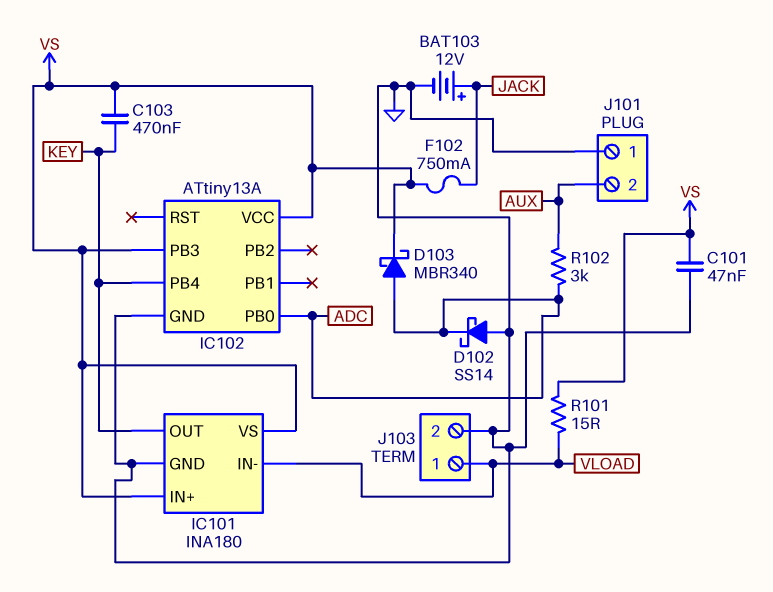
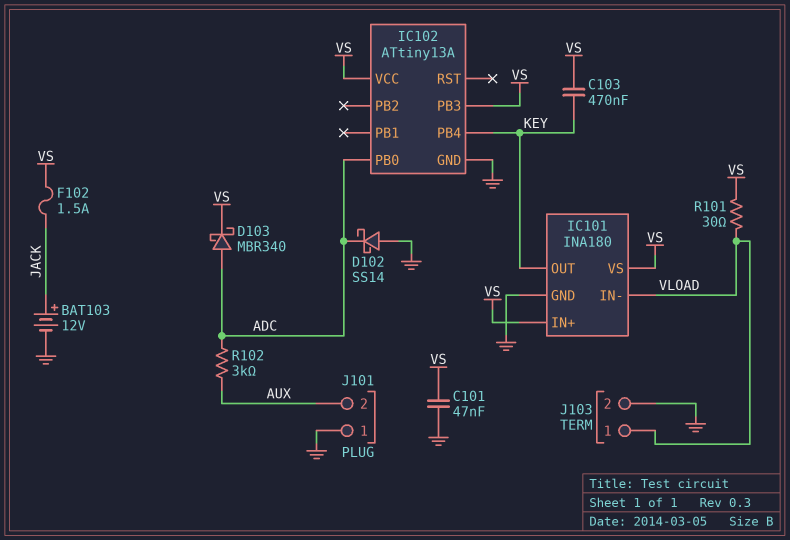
F102: 750mA (JACK, VS) -> 1.5A (JACK, VS)
R101: 15 (VLOAD, VS) -> 30 (VLOAD, VS)

